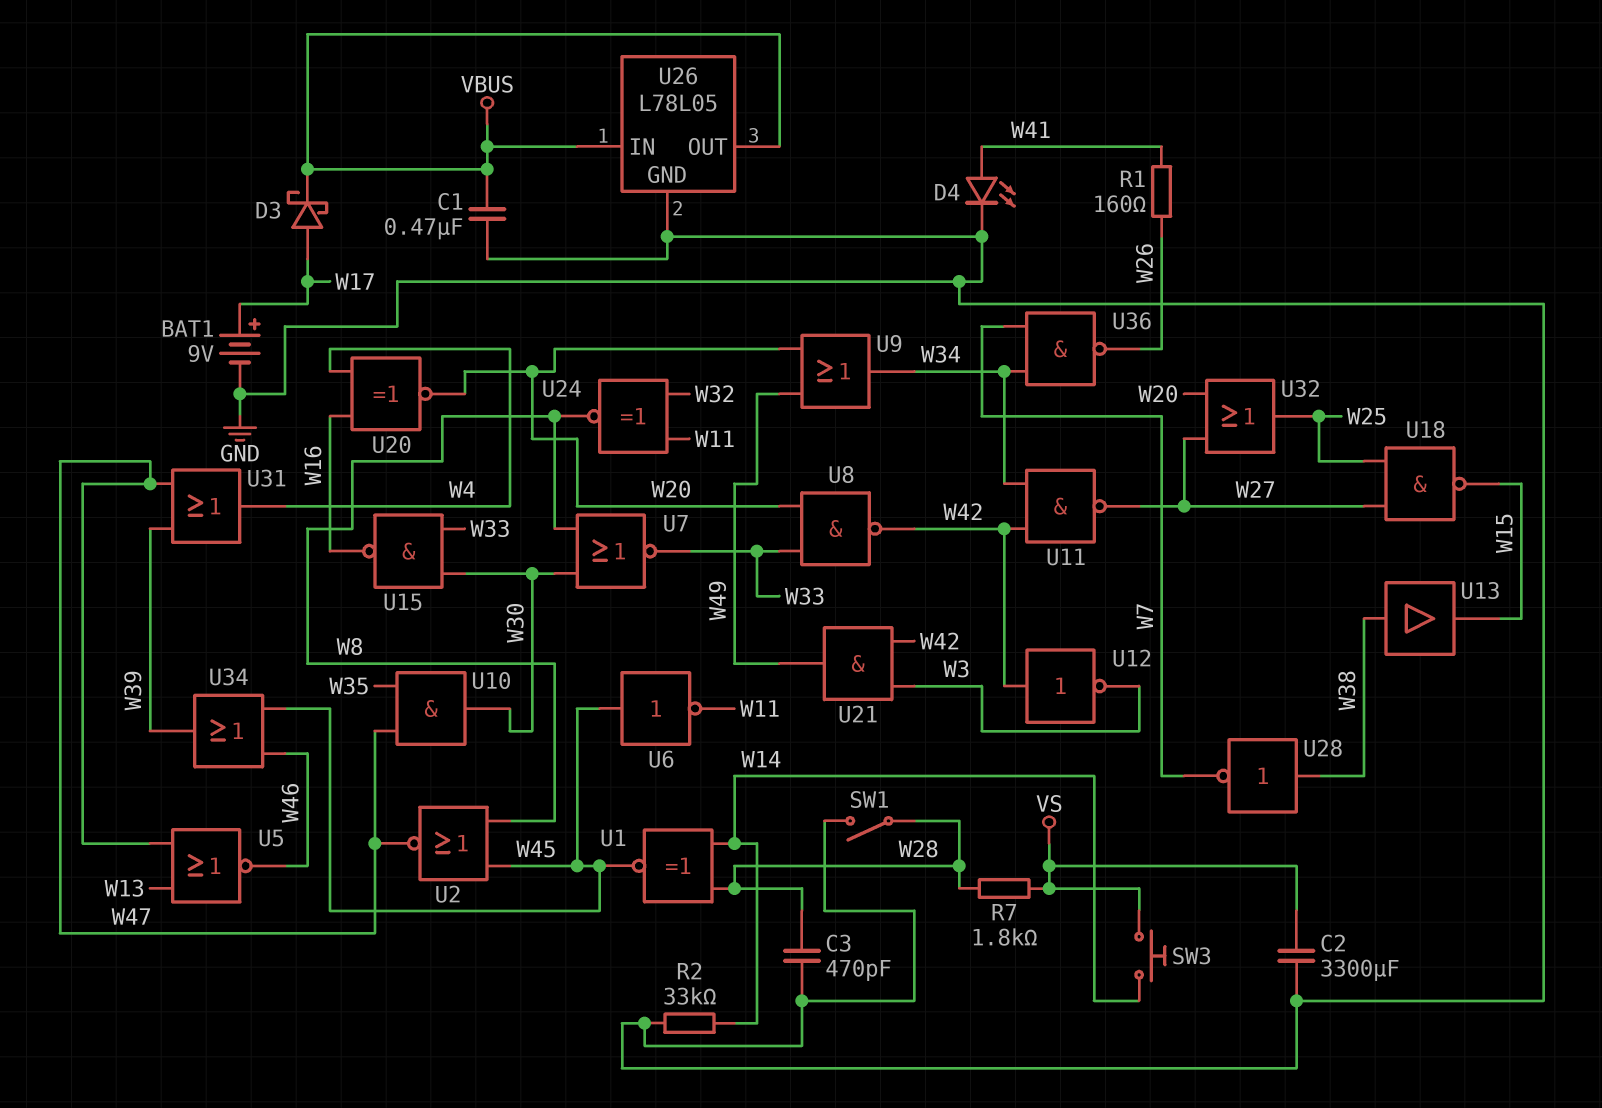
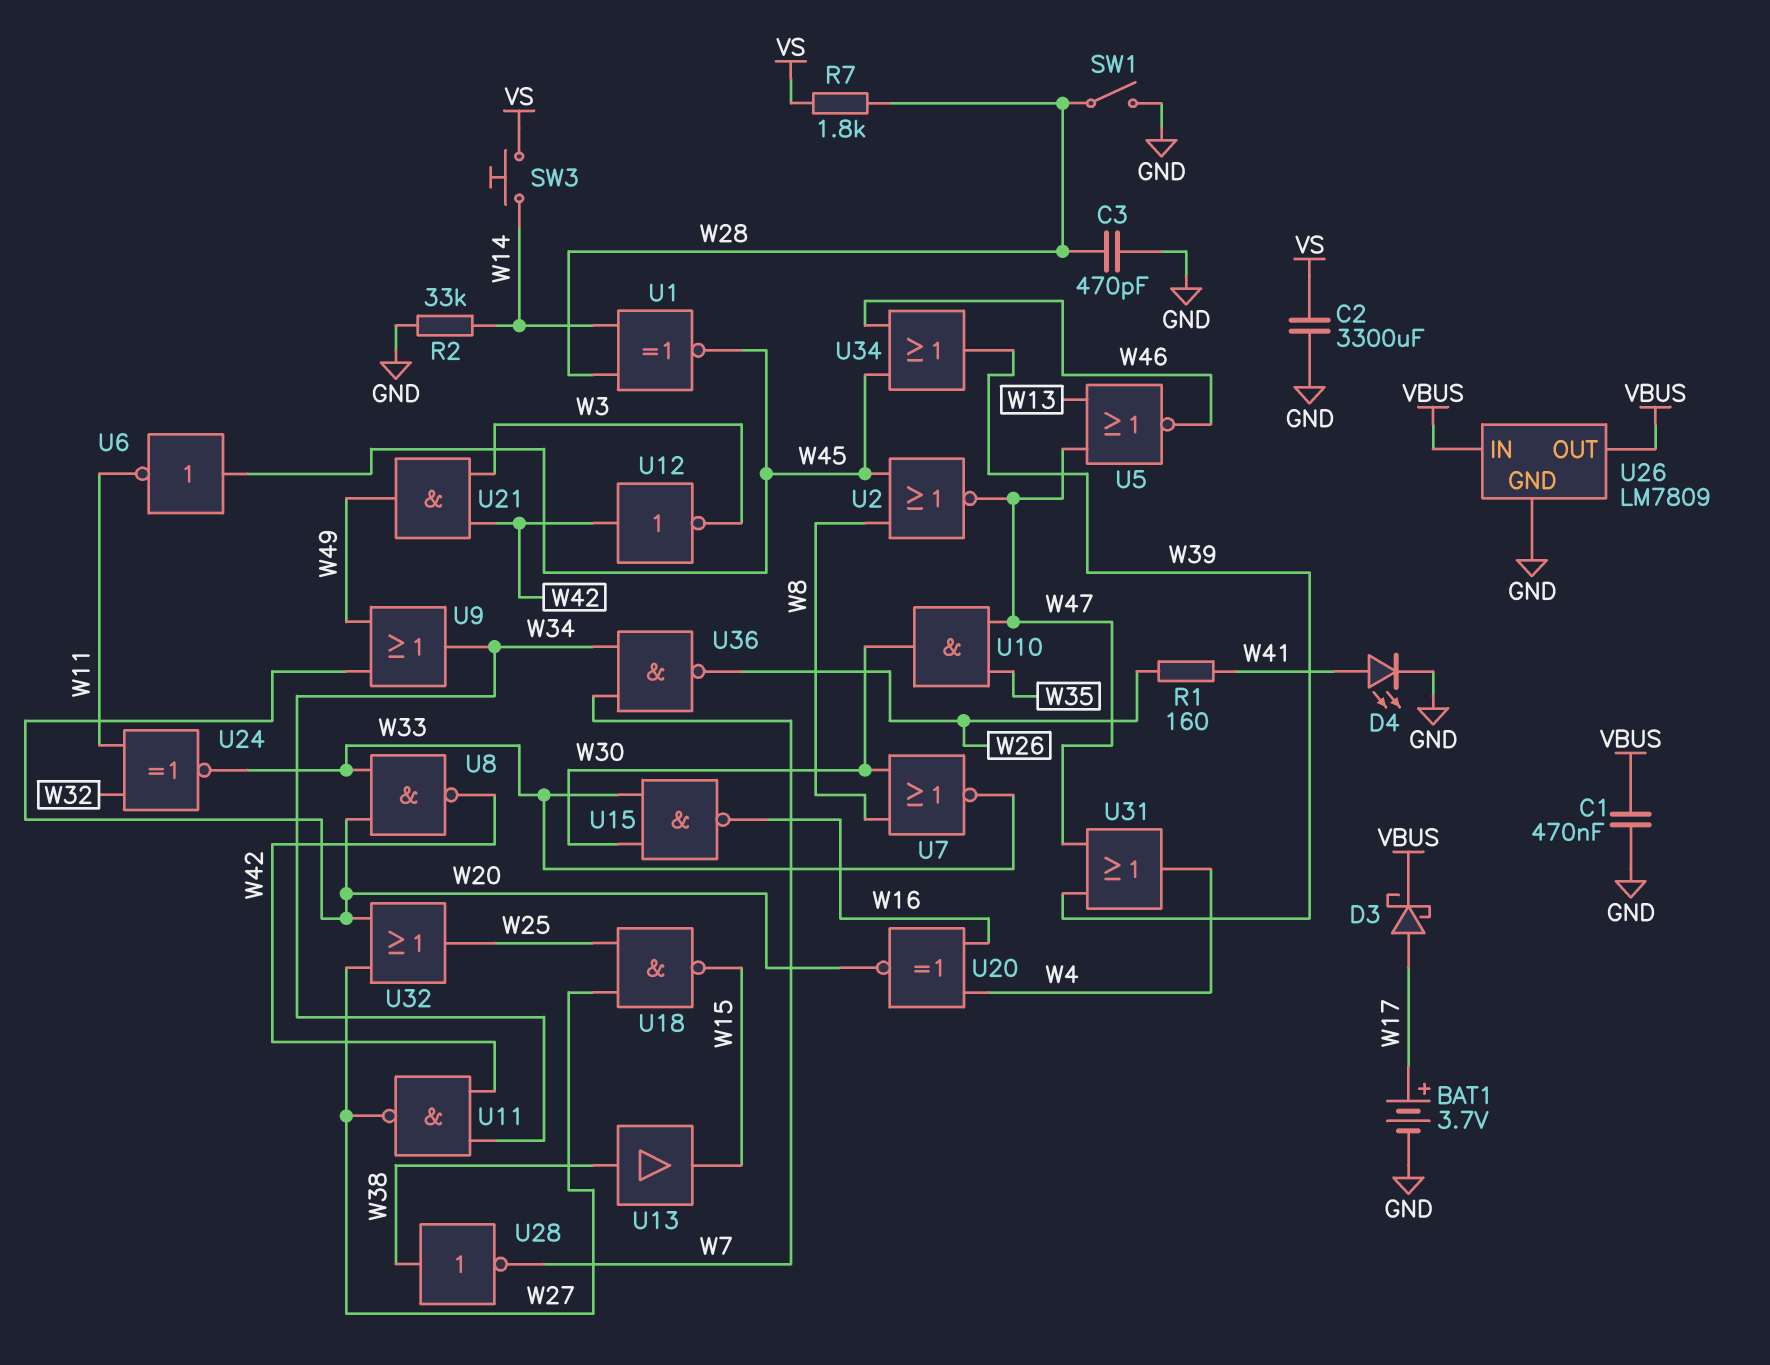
BAT1: 9V (plus W17, minus GND) -> 3.7V (plus W17, minus GND)
U24: XNOR (in W11, in W32, out W8) -> XNOR (in W11, in W32, out W33)
U26: L78L05 -> LM7809

